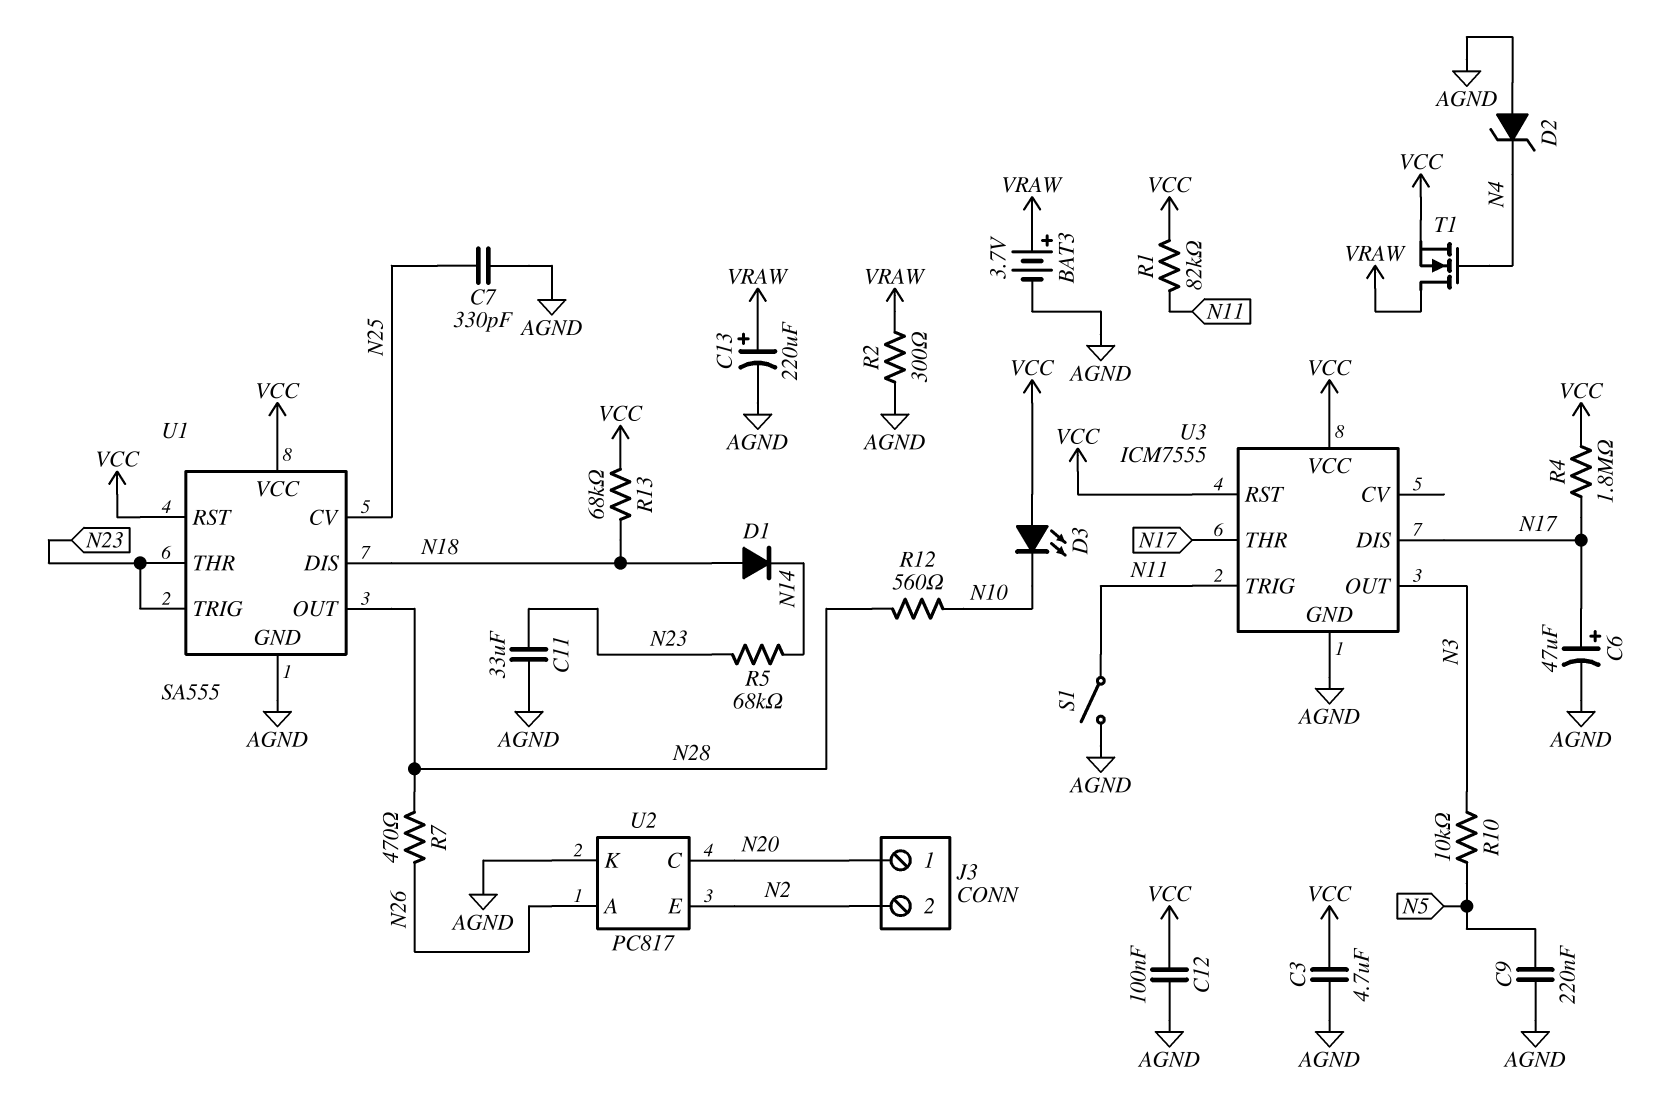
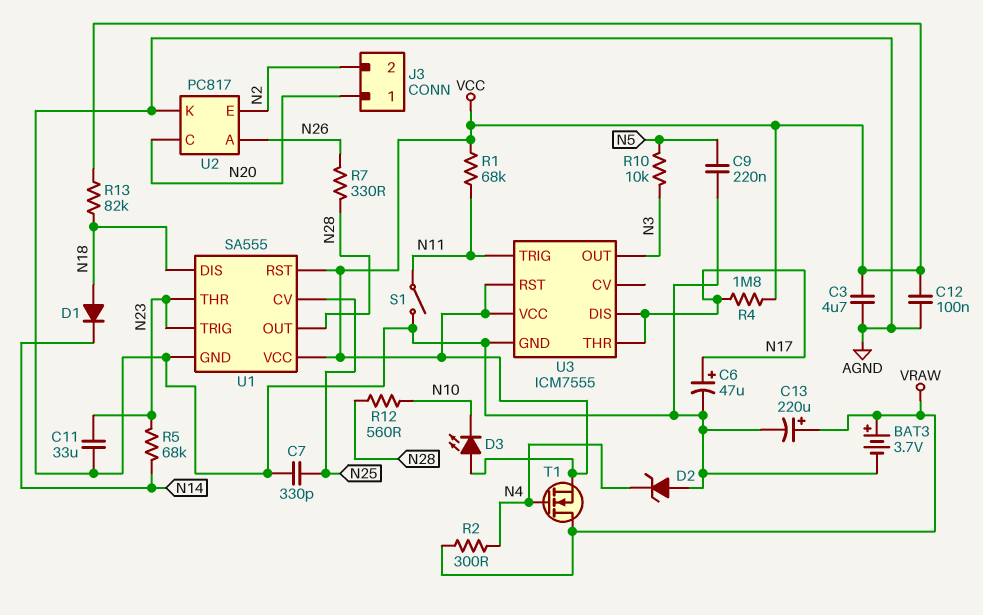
R1: 82k (N11, VCC) -> 68k (N11, VCC)
R2: 300 (AGND, VRAW) -> 300 (N4, VRAW)
R7: 470 (N26, N28) -> 330 (N26, N28)
R13: 68k (N18, VCC) -> 82k (N18, VCC)

